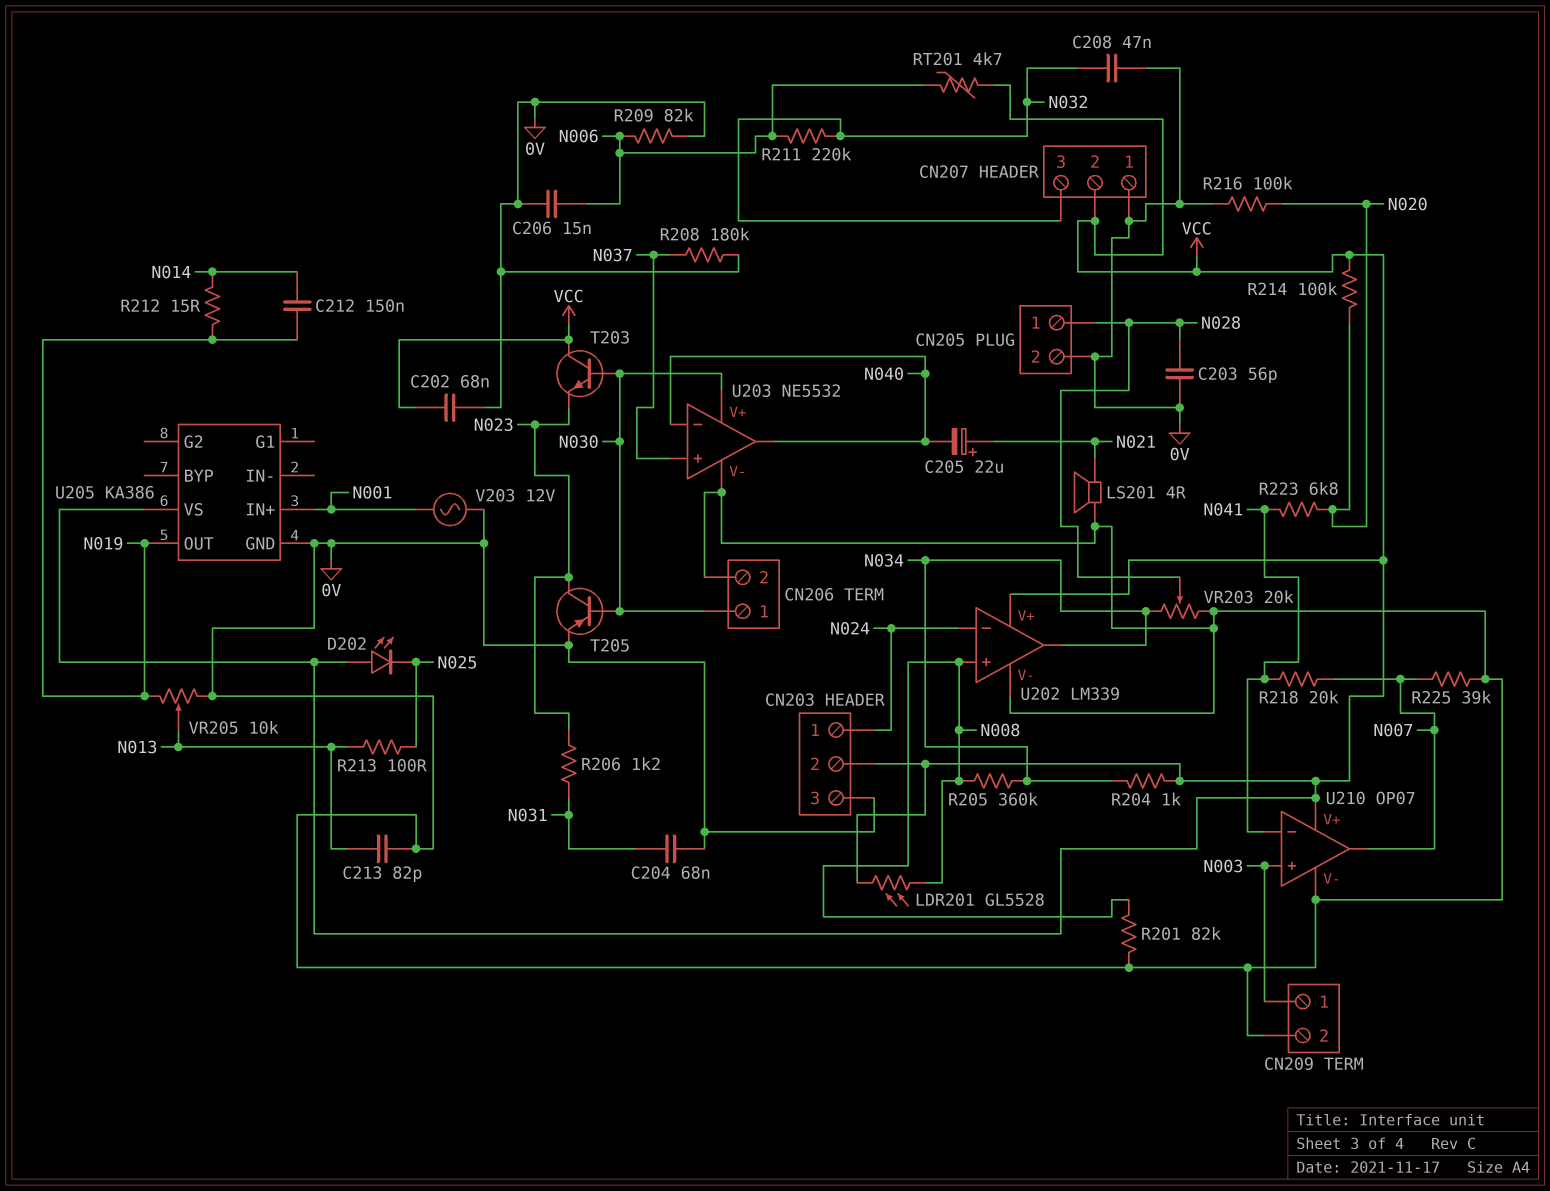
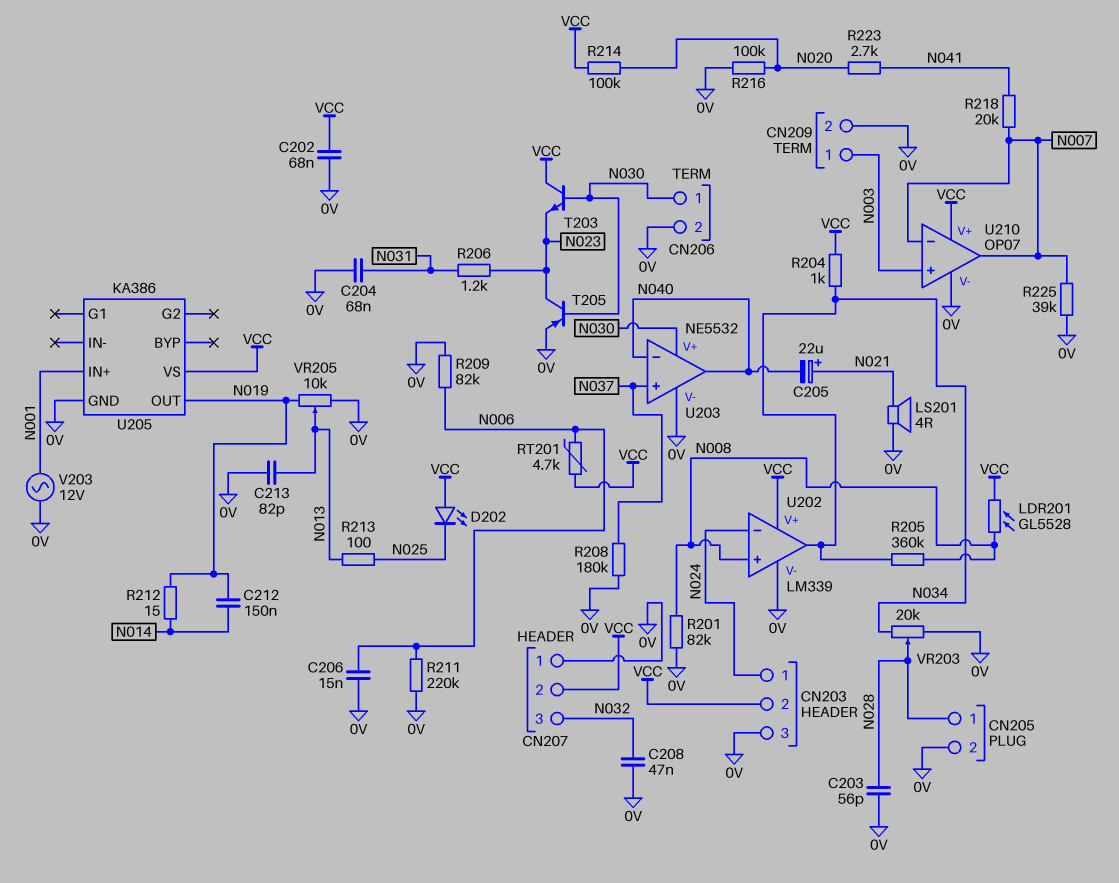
R211: 220k (N006, N032) -> 220k (0V, N006)
R223: 6.8k (N020, N041) -> 2.7k (N020, N041)
U210 pin in-: N041 -> N007

